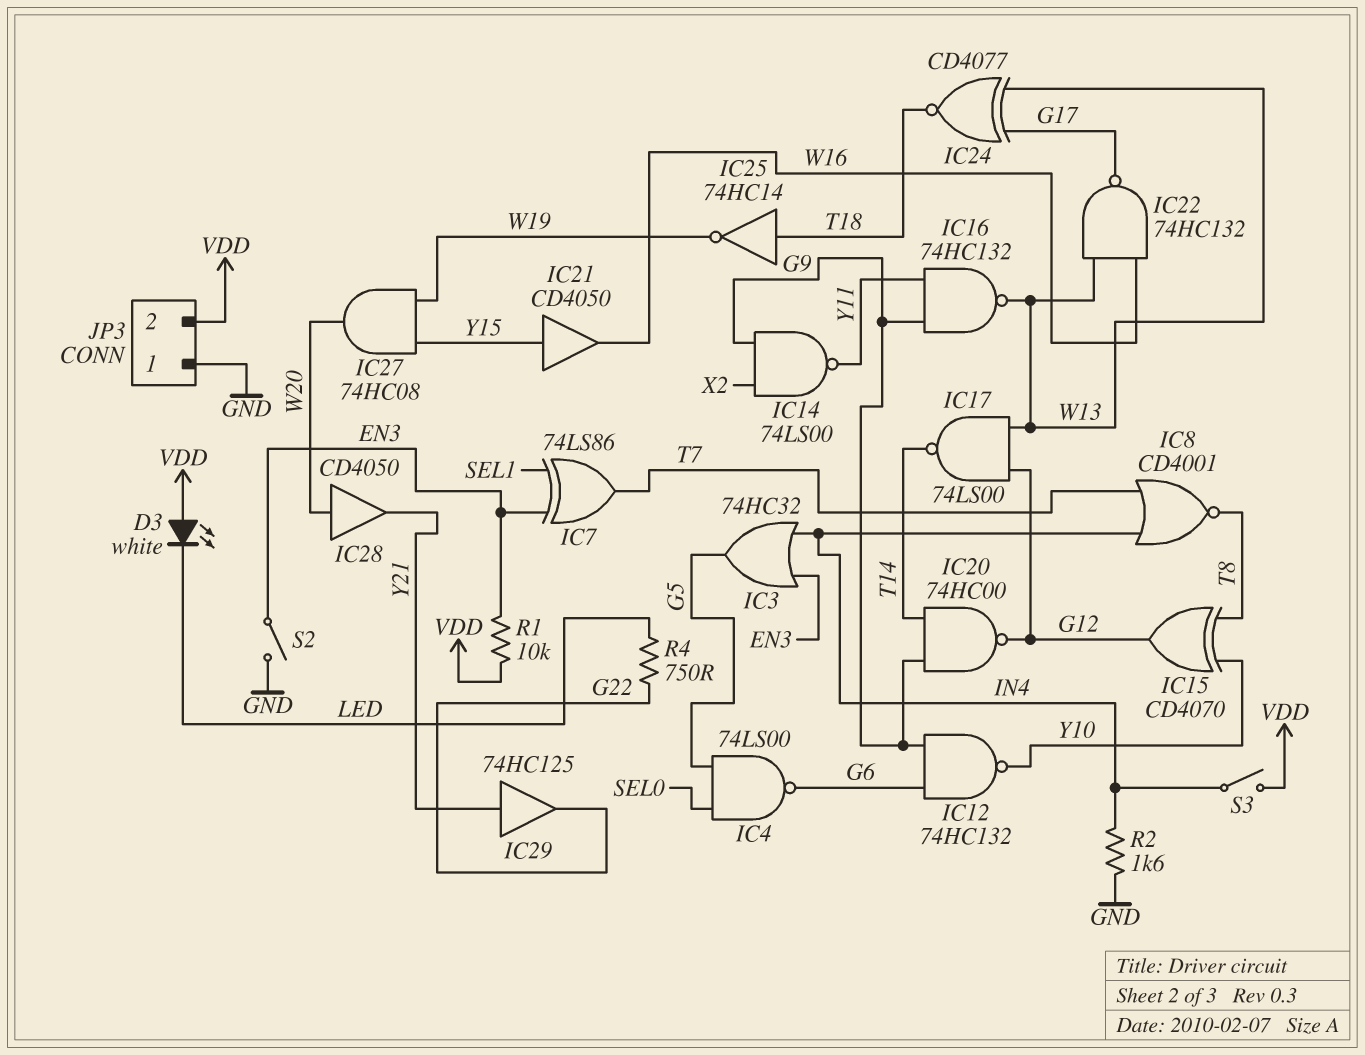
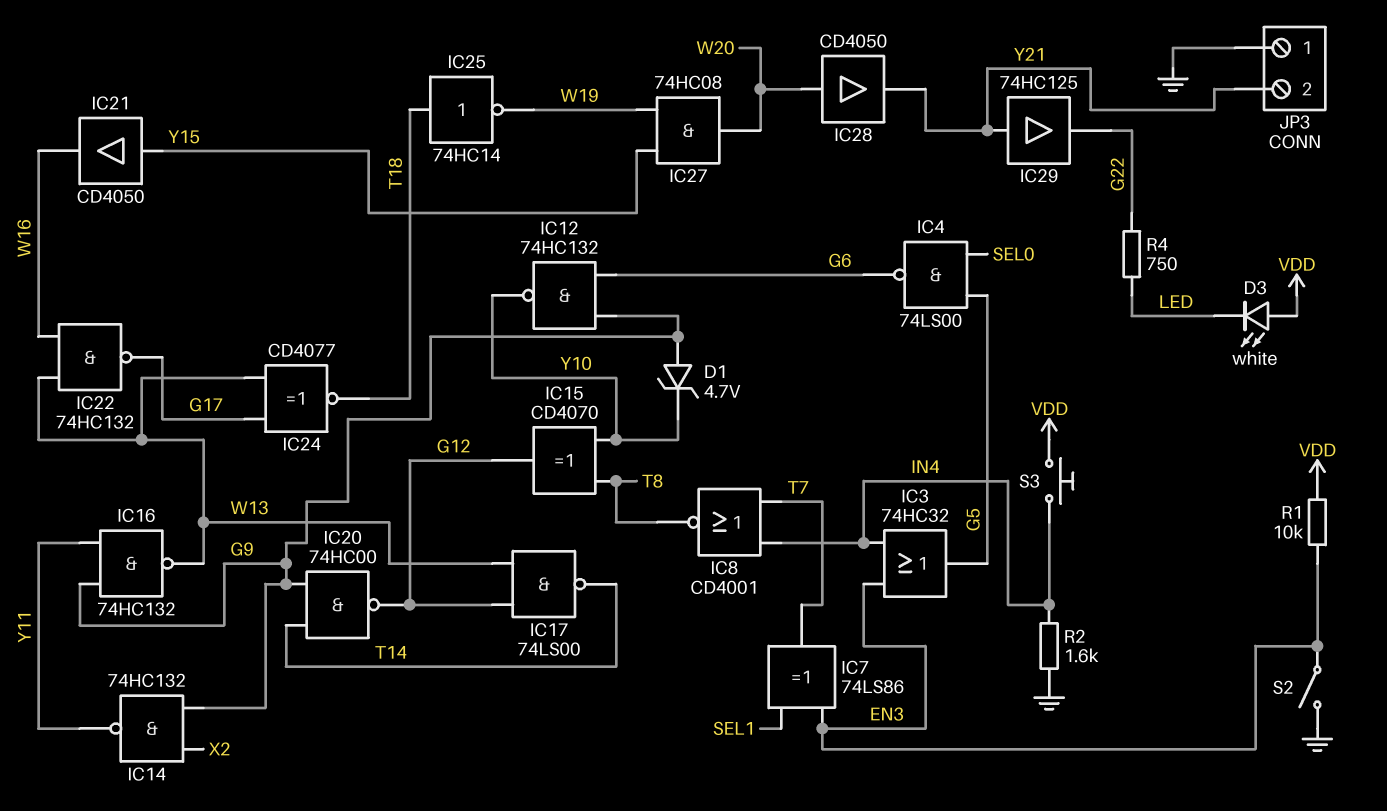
D1: none -> zener 4.7V (A G9, K Y10)
IC14: NAND 74LS00 (in G9, in X2, out Y11) -> NAND 74HC132 (in G9, in X2, out Y11)
JP3 pin 2: VDD -> Y21
S3: switch (IN4, VDD) -> button (IN4, VDD)

